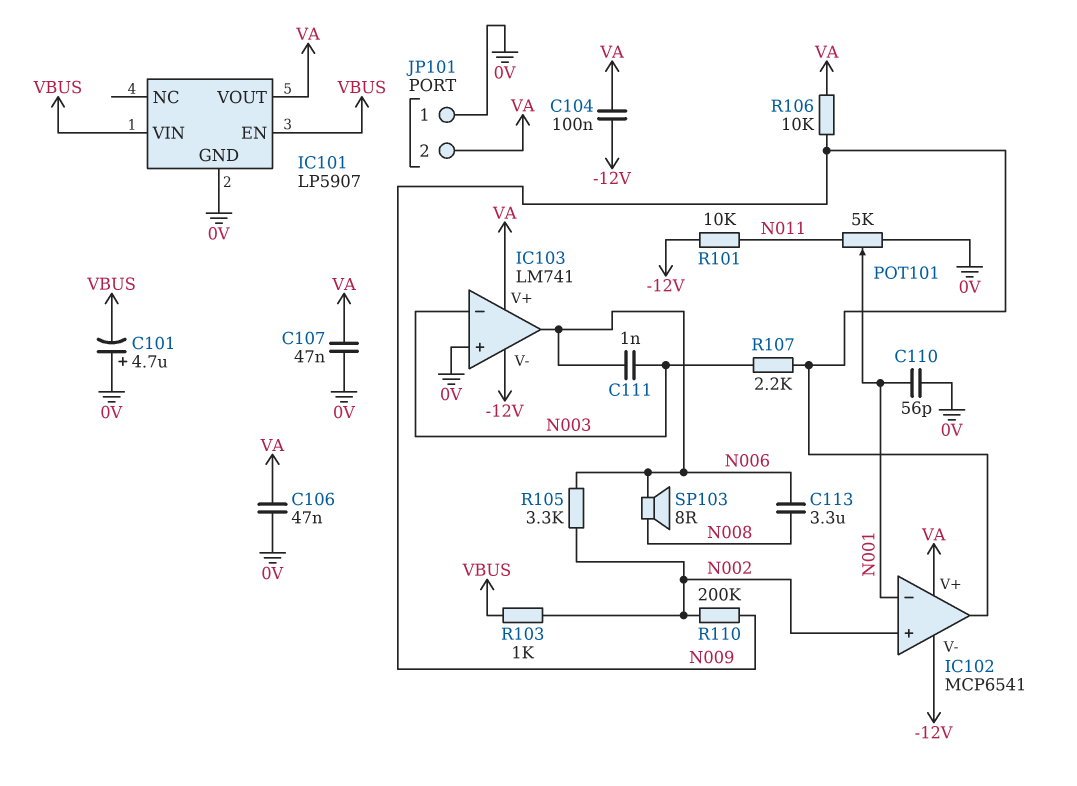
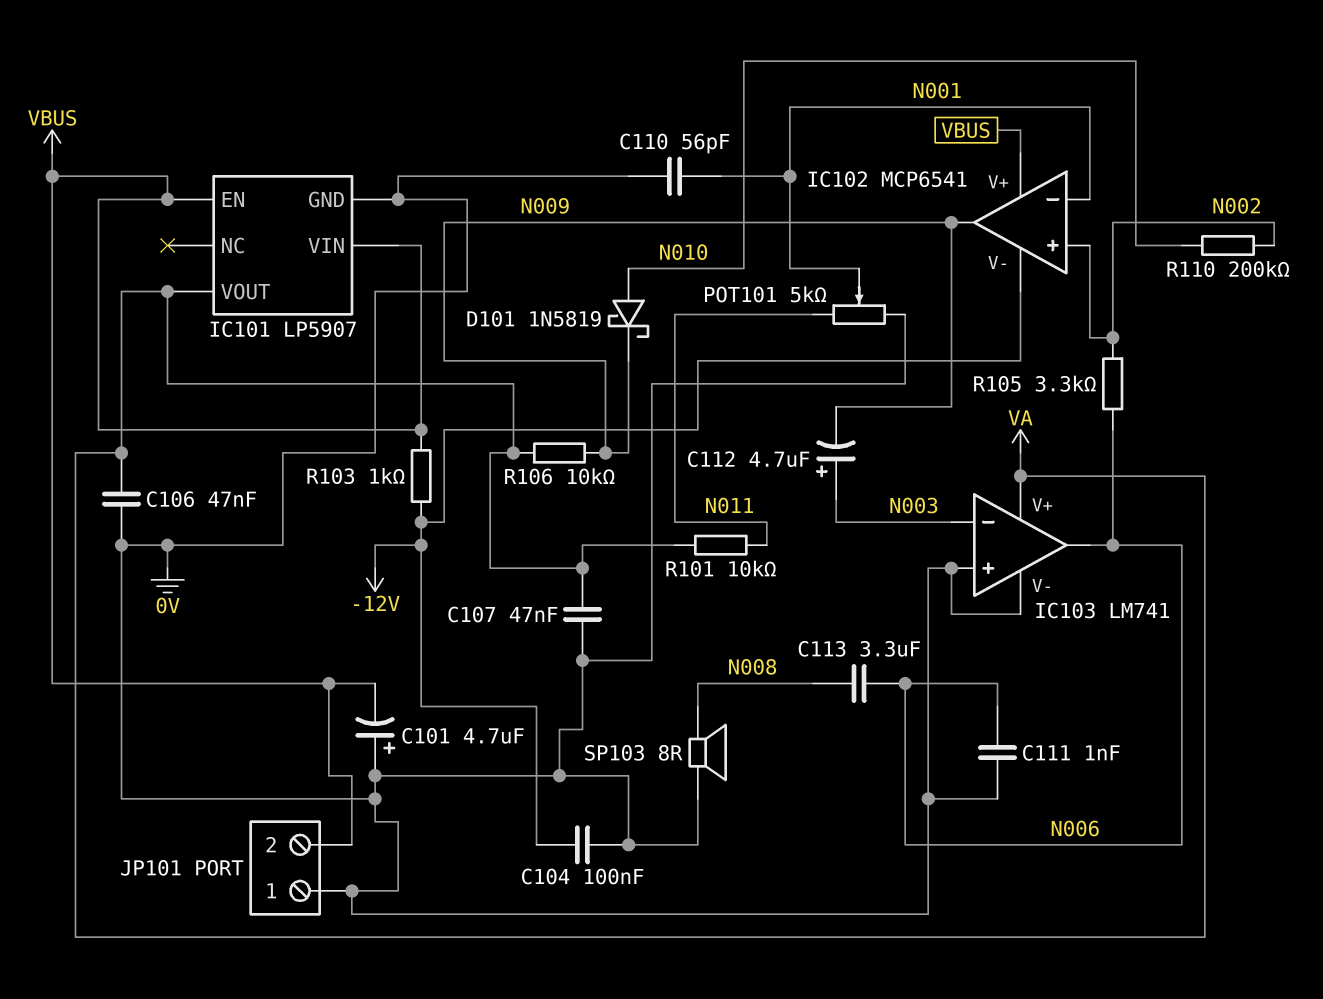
C104: 100nF (-12V, VA) -> 100nF (-12V, 0V)
C111: 1nF (N003, N006) -> 1nF (0V, N006)
C112: none -> 4.7uF (plus N003, minus N009)
D101: none -> schottky 1N5819 (A N010, K N009)
IC102 pin V+: VA -> VBUS
IC103 pin V-: -12V -> 0V
JP101 pin 2: VA -> VBUS
R101: 10k (-12V, N011) -> 10k (N011, VA)
R103: 1k (N002, VBUS) -> 1k (-12V, VBUS)
R107: 2.2k (N003, N009) -> none
R110: 200k (N002, N009) -> 200k (N002, N010)
SP103: speaker 8R (N006, N008) -> speaker 8R (0V, N008)

